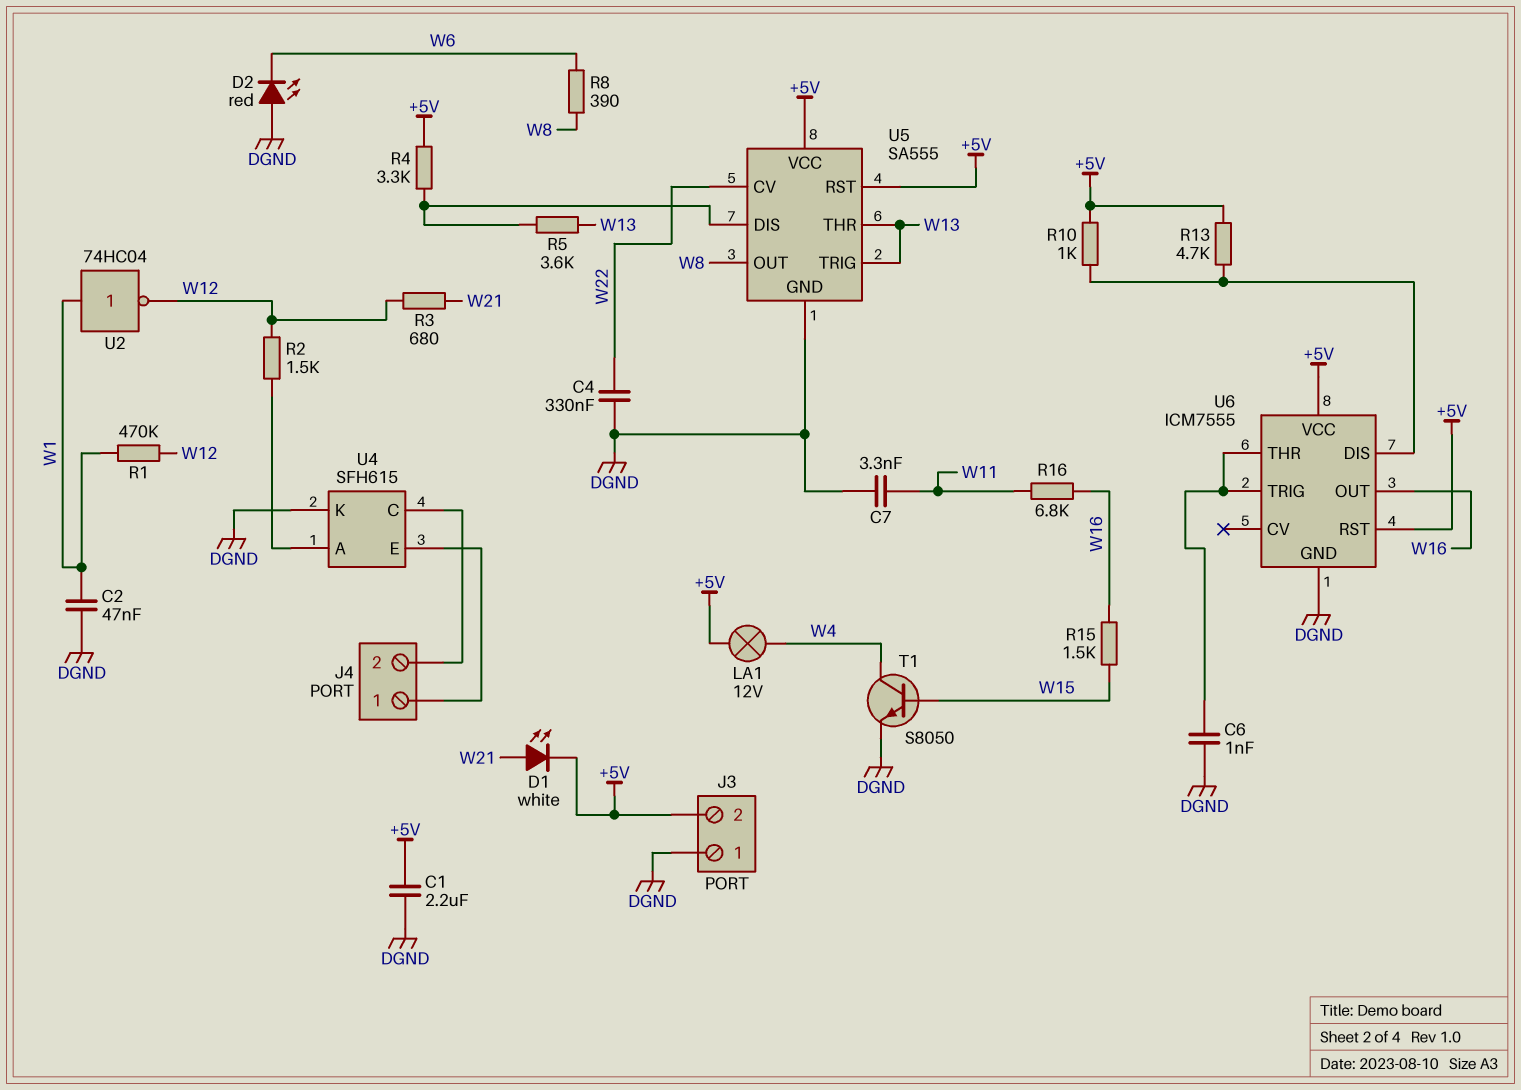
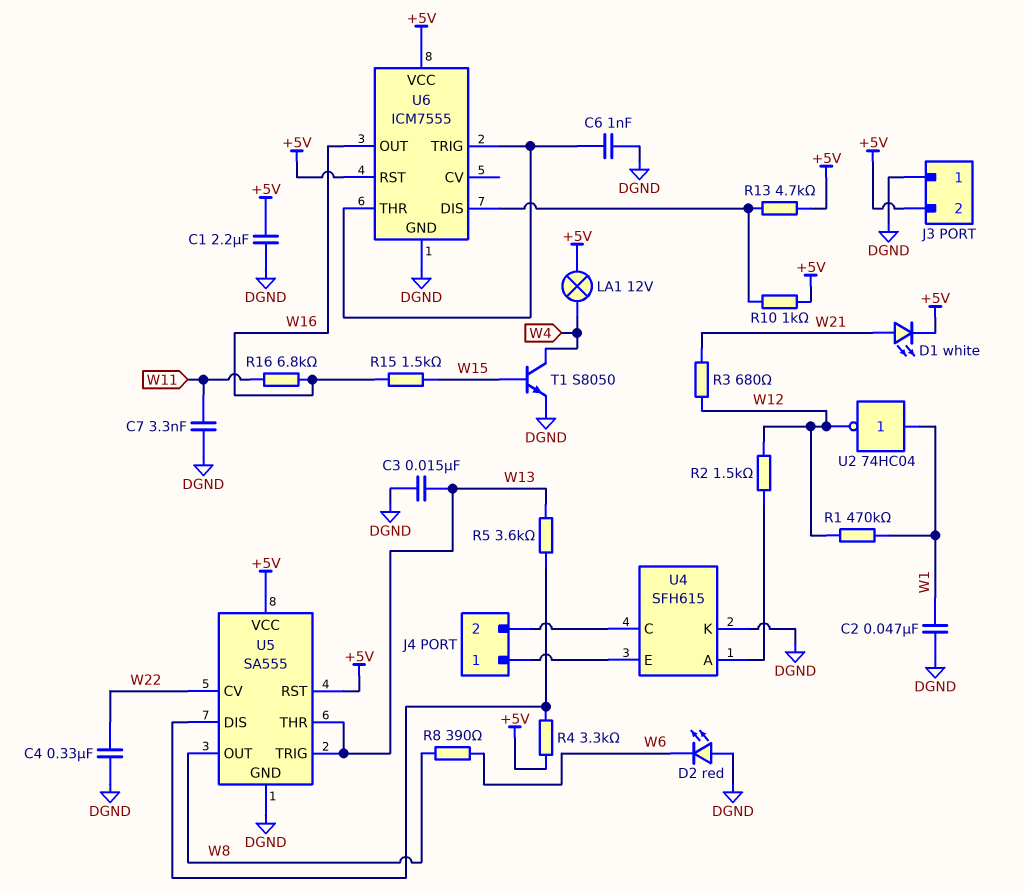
C3: none -> 15nF (DGND, W13)

